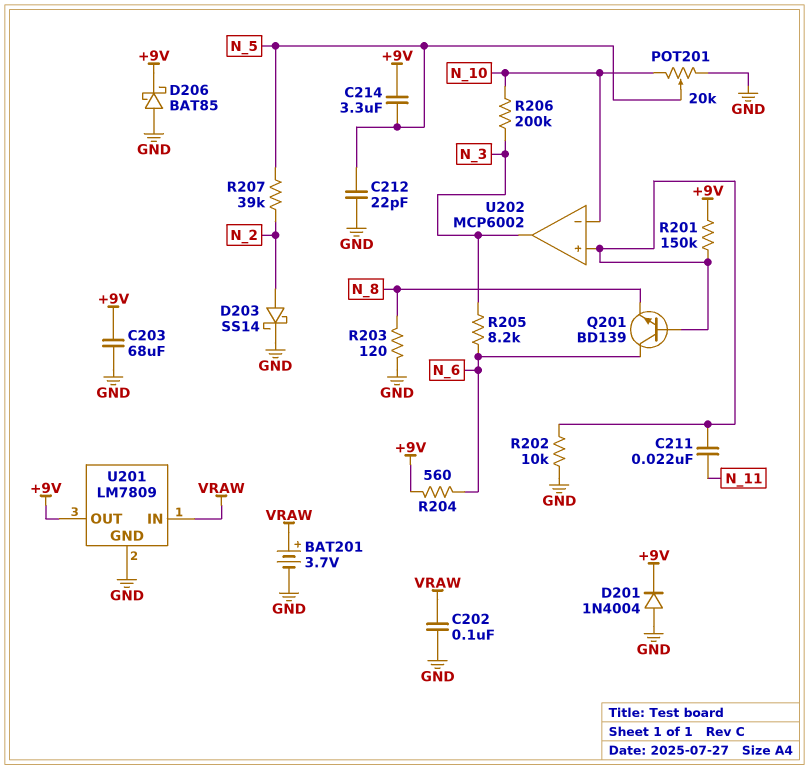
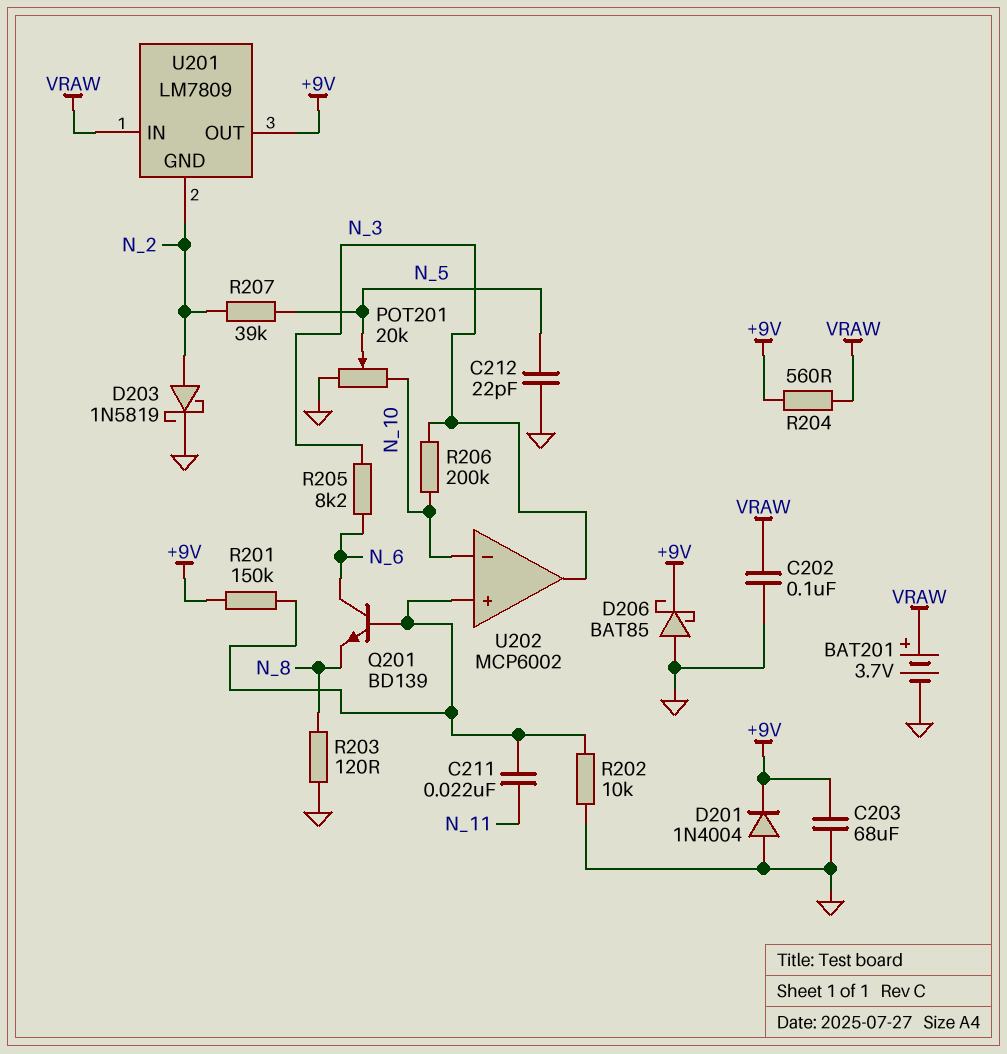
C214: 3.3uF (+9V, N_5) -> none
D203: schottky SS14 (A N_2, K GND) -> schottky 1N5819 (A N_2, K GND)
R204: 560 (+9V, N_6) -> 560 (+9V, VRAW)
U201 pin GND: GND -> N_2

